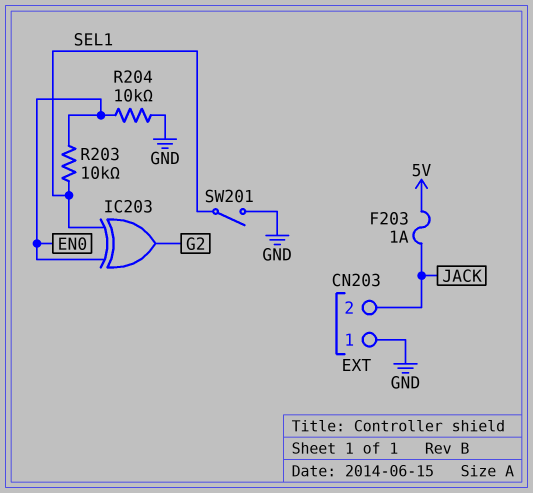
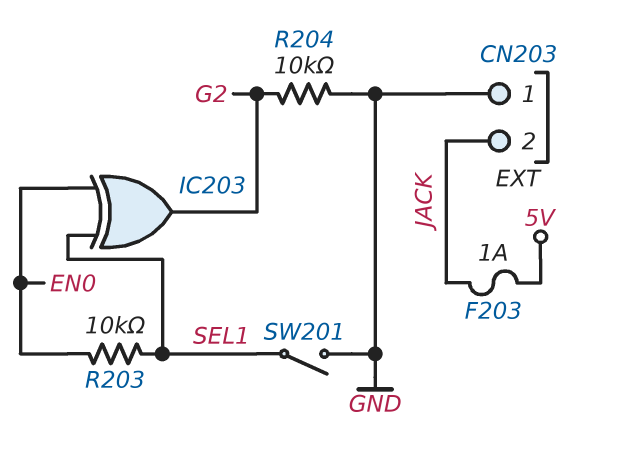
R204: 10k (EN0, GND) -> 10k (G2, GND)

